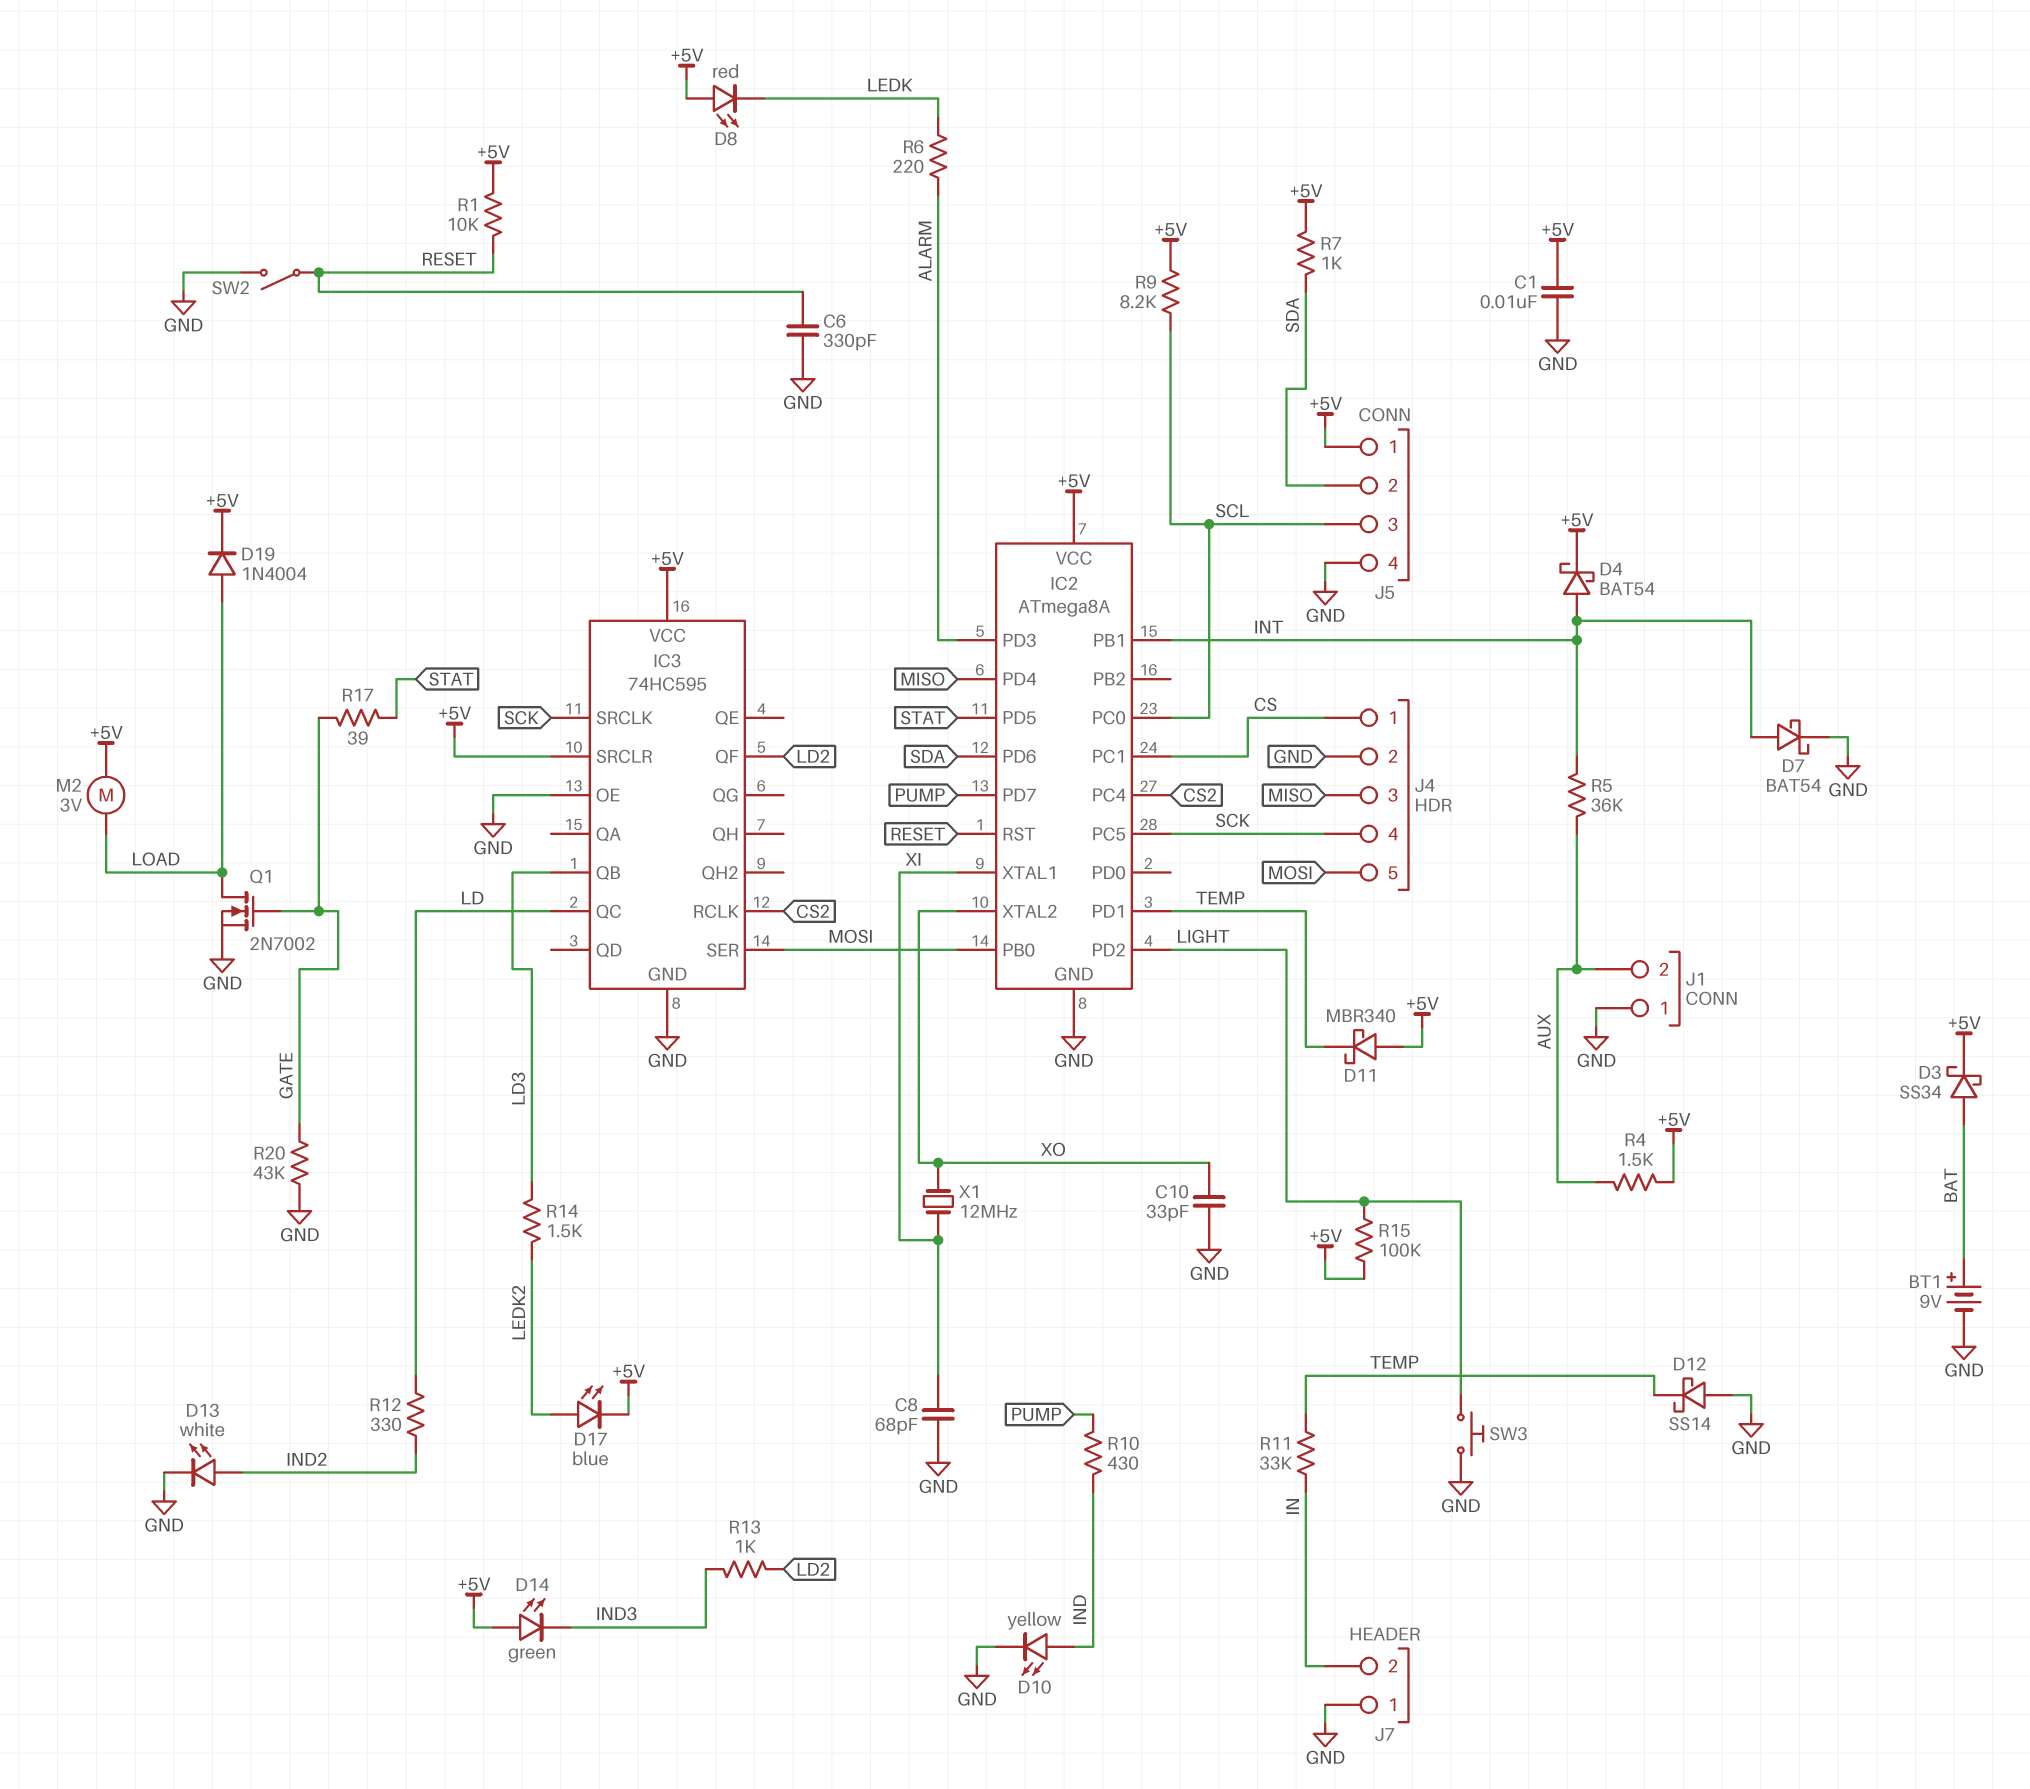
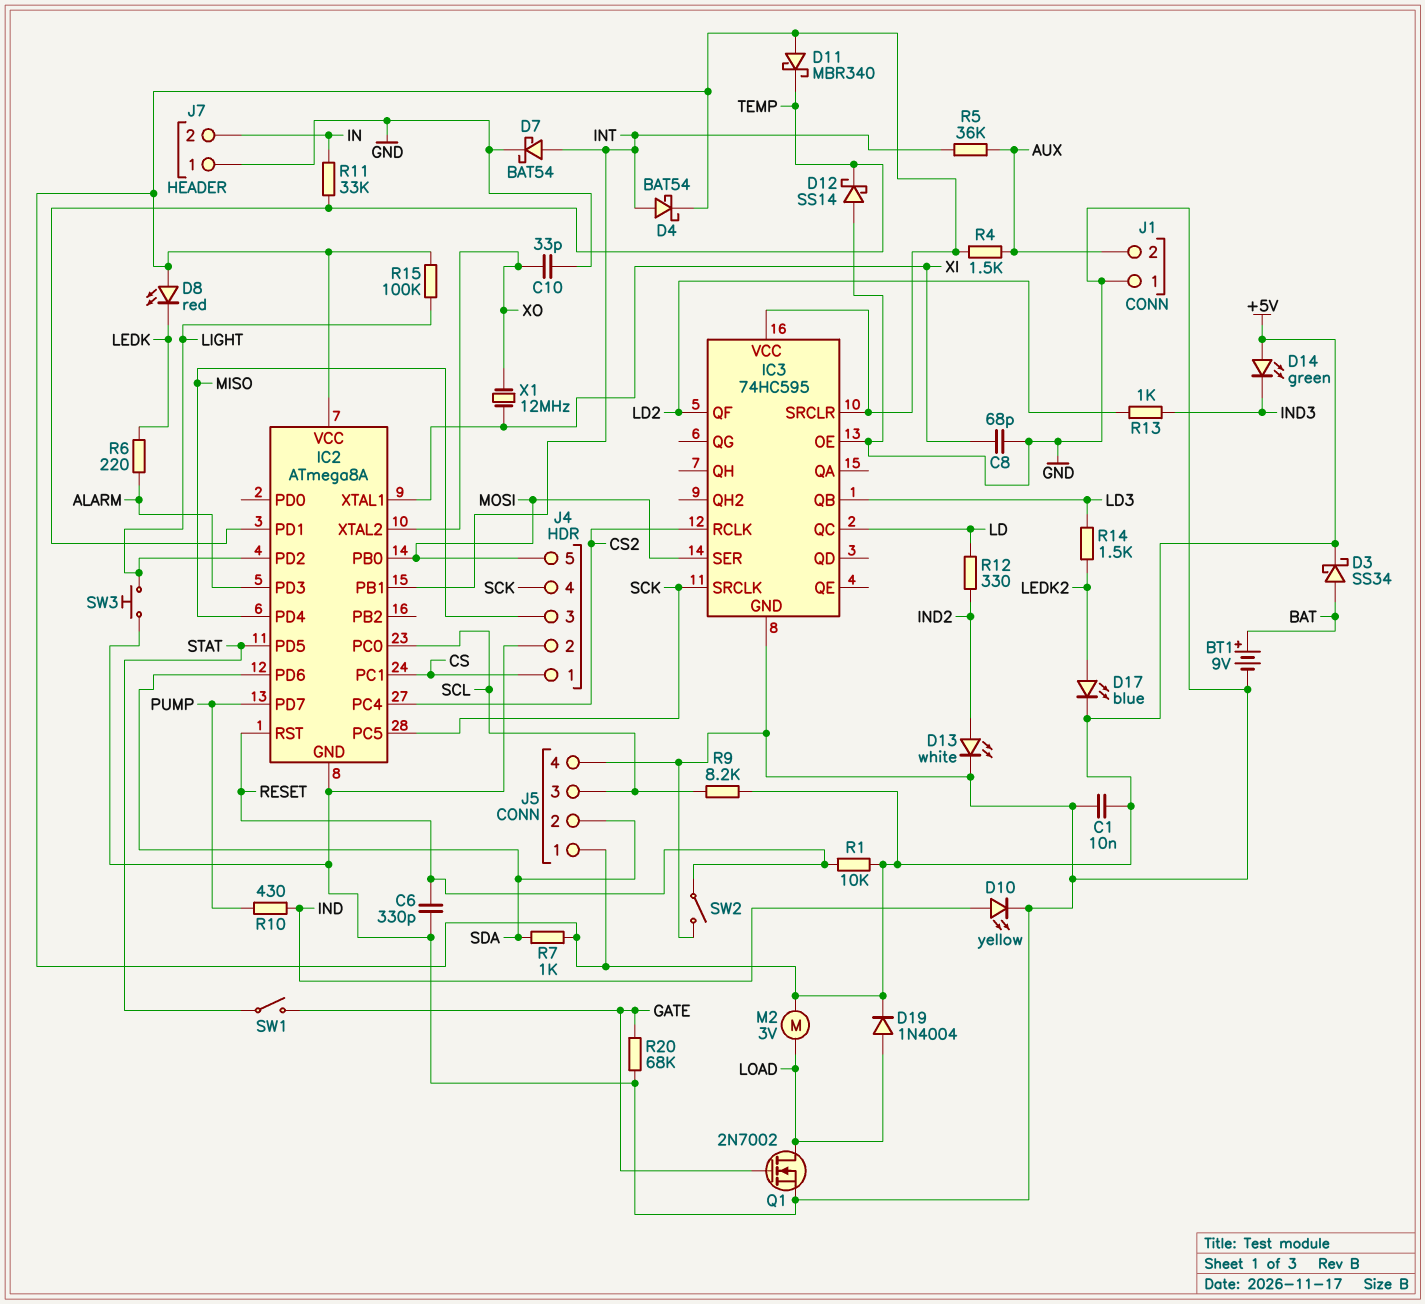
R17: 39 (GATE, STAT) -> none
R20: 43k (GATE, GND) -> 68k (GATE, GND)
SW1: none -> switch (GATE, STAT)

